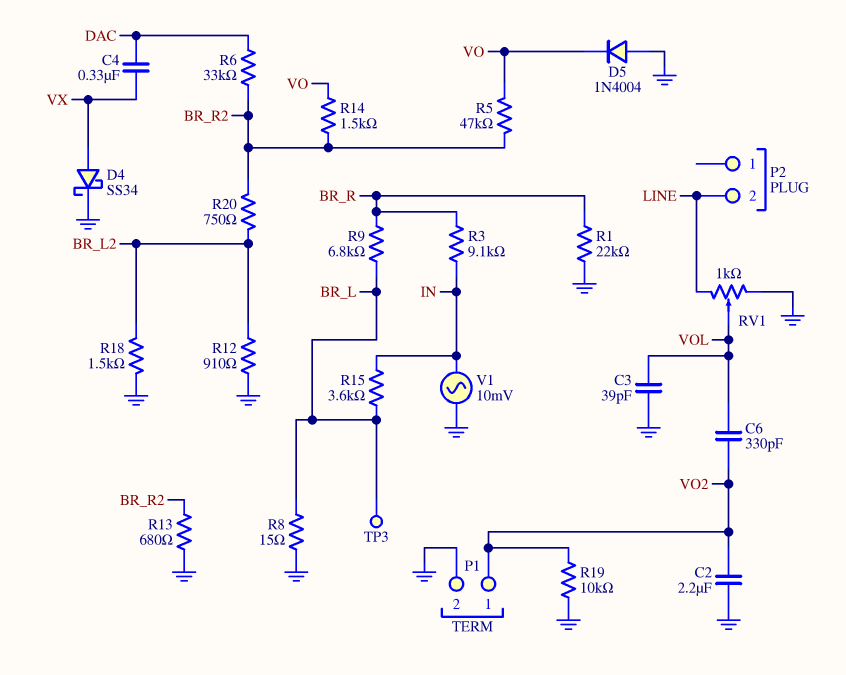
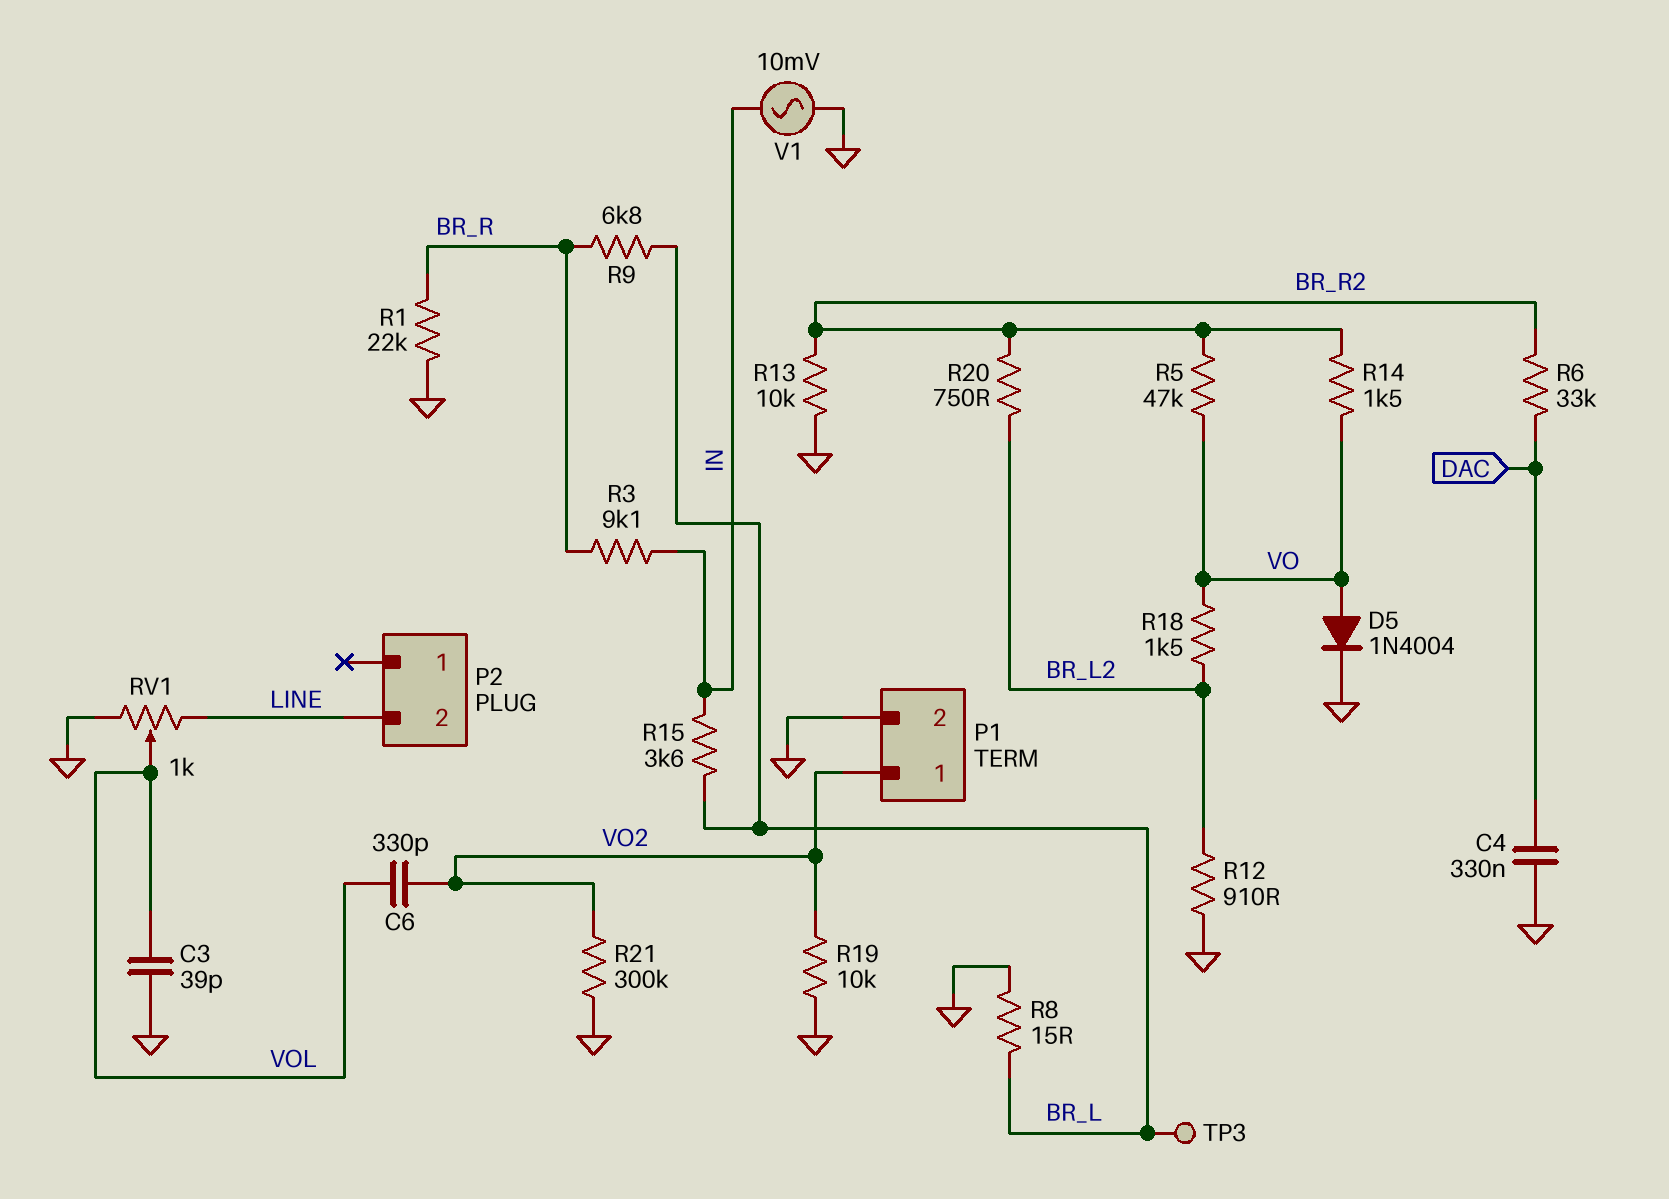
C2: 2.2uF (GND, VO2) -> none
C4: 330nF (DAC, VX) -> 330nF (DAC, GND)
D4: schottky SS34 (A VX, K GND) -> none
D5: diode 1N4004 (A GND, K VO) -> diode 1N4004 (A VO, K GND)
R13: 680 (BR_R2, GND) -> 10k (BR_R2, GND)
R18: 1.5k (BR_L2, GND) -> 1.5k (BR_L2, VO)
R21: none -> 300k (GND, VO2)

